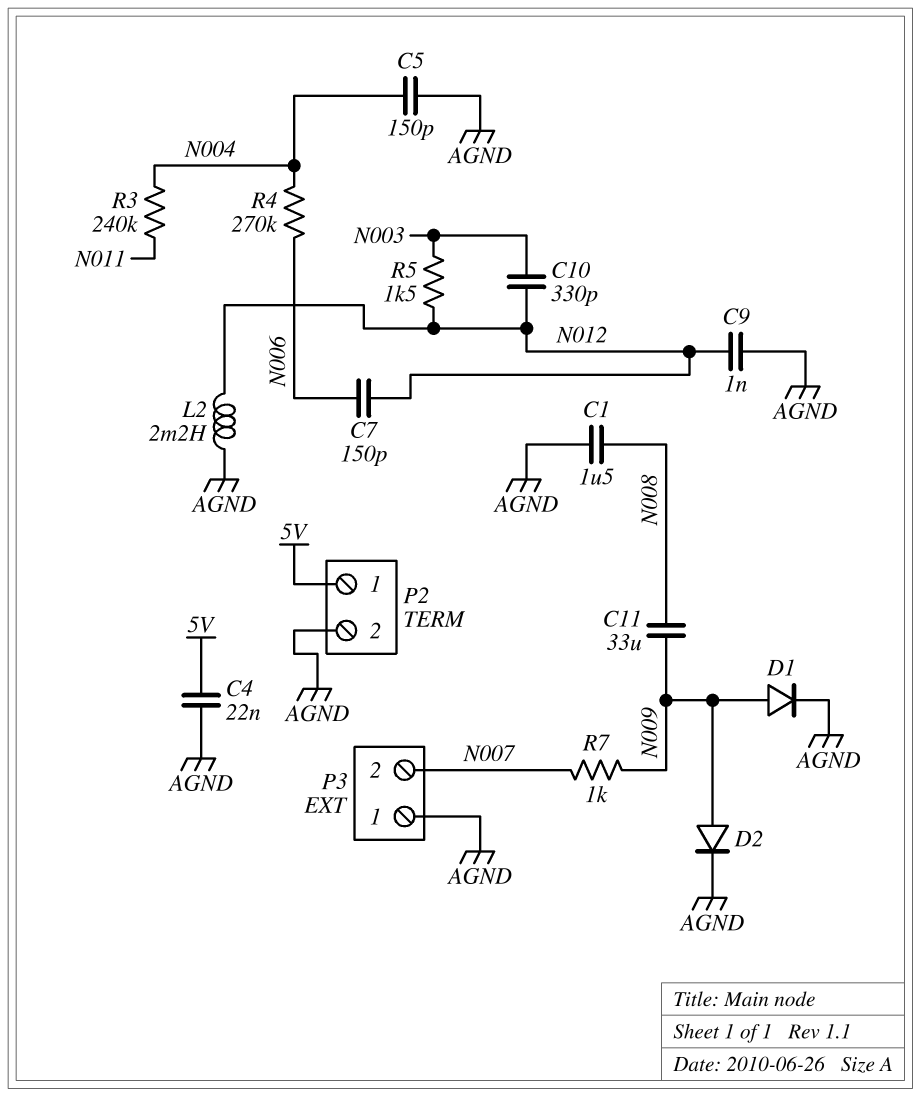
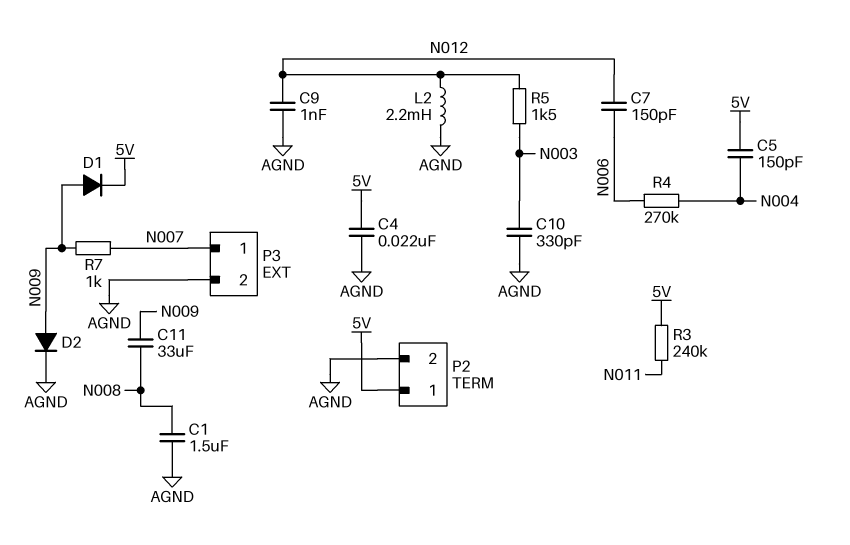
C5: 150pF (AGND, N004) -> 150pF (5V, N004)
C10: 330pF (N003, N012) -> 330pF (AGND, N003)
D1: diode (A N009, K AGND) -> diode (A N009, K 5V)
P3 pin 1: AGND -> N007
P3 pin 2: N007 -> AGND
R3: 240k (N004, N011) -> 240k (5V, N011)

